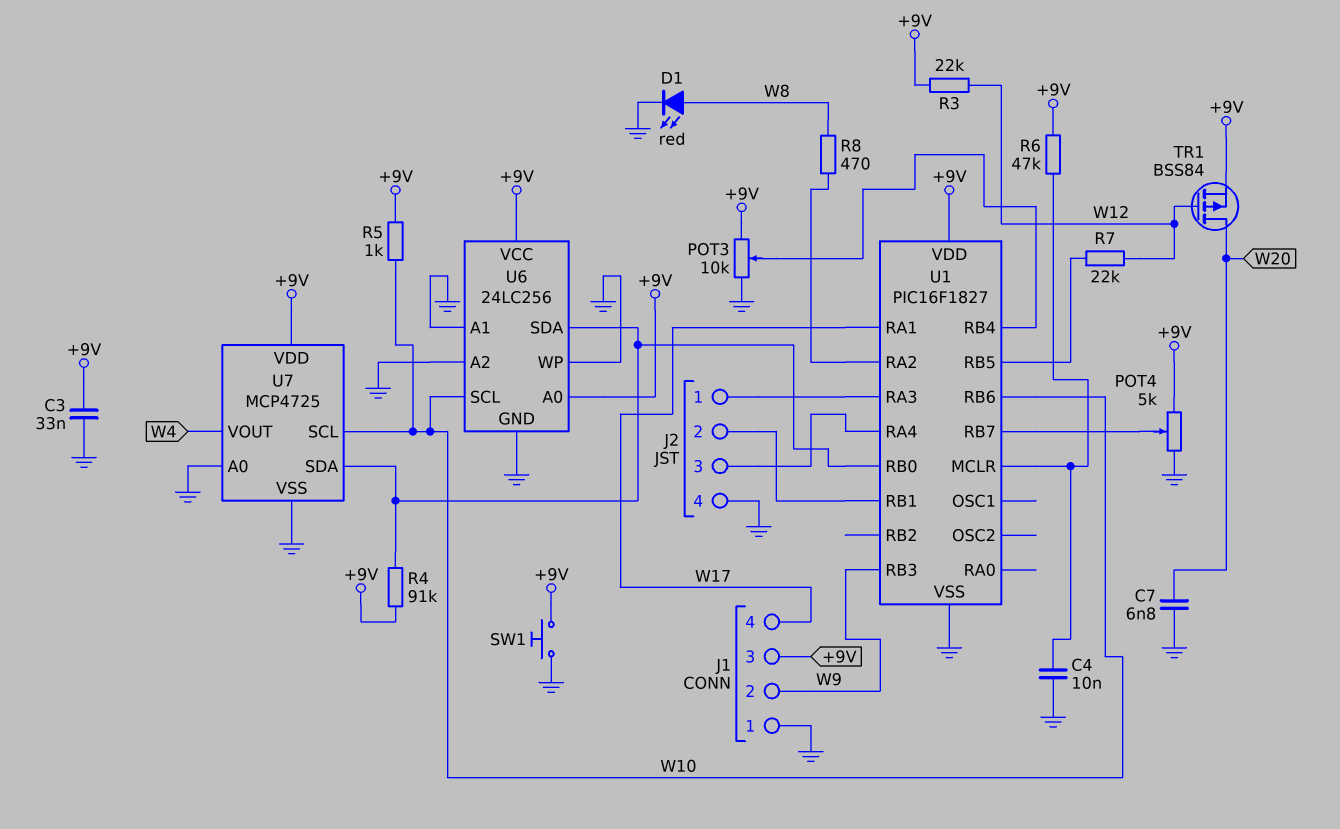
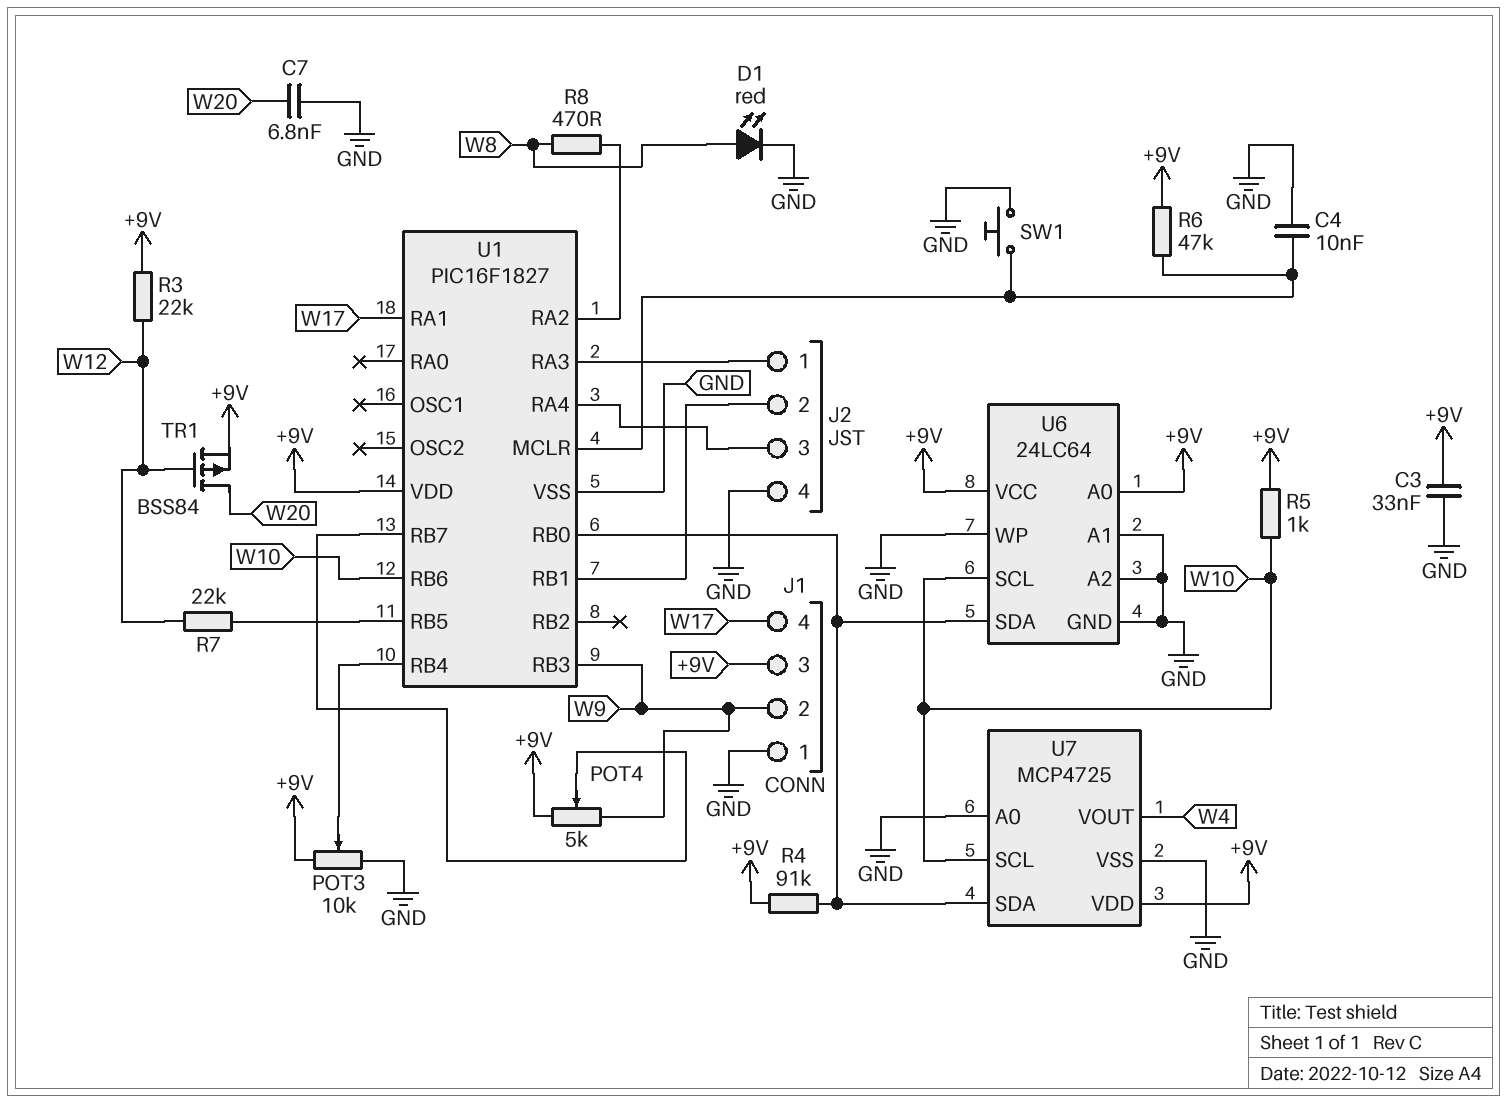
POT4: 5k (+9V, GND, wiper U1/RB7) -> 5k (+9V, W9, wiper U1/RB7)
SW1: button (+9V, GND) -> button (GND, U1/MCLR)
U6: 24LC256 -> 24LC64

